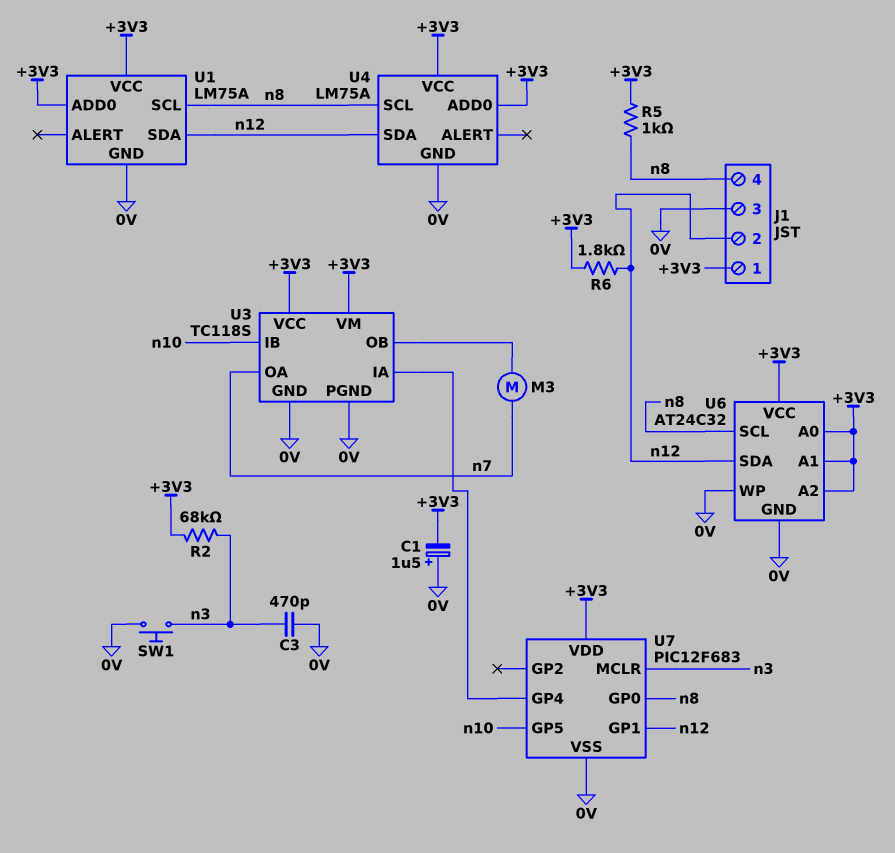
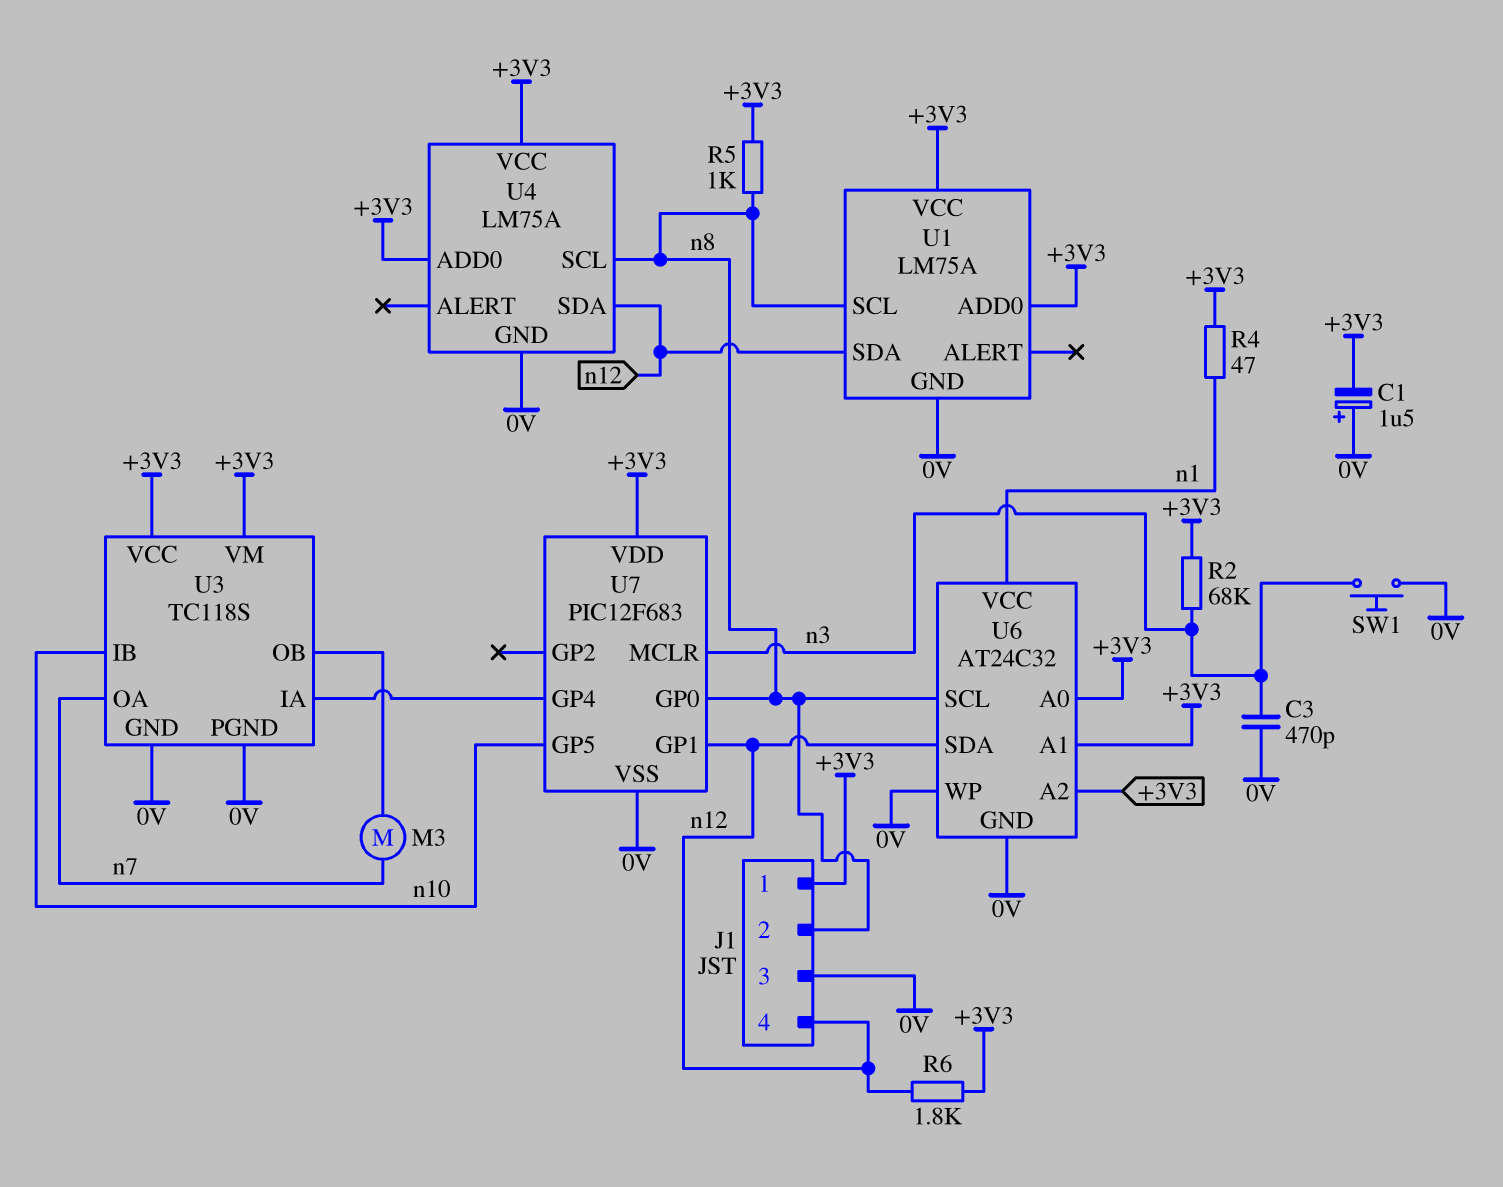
J1 pin 2: n12 -> n8
J1 pin 4: n8 -> n12
R4: none -> 47 (+3V3, n1)
U6 pin VCC: +3V3 -> n1

